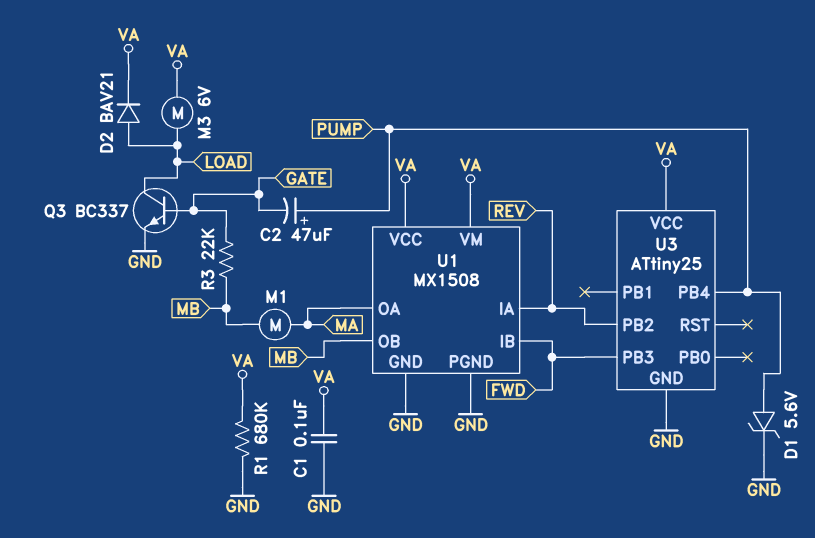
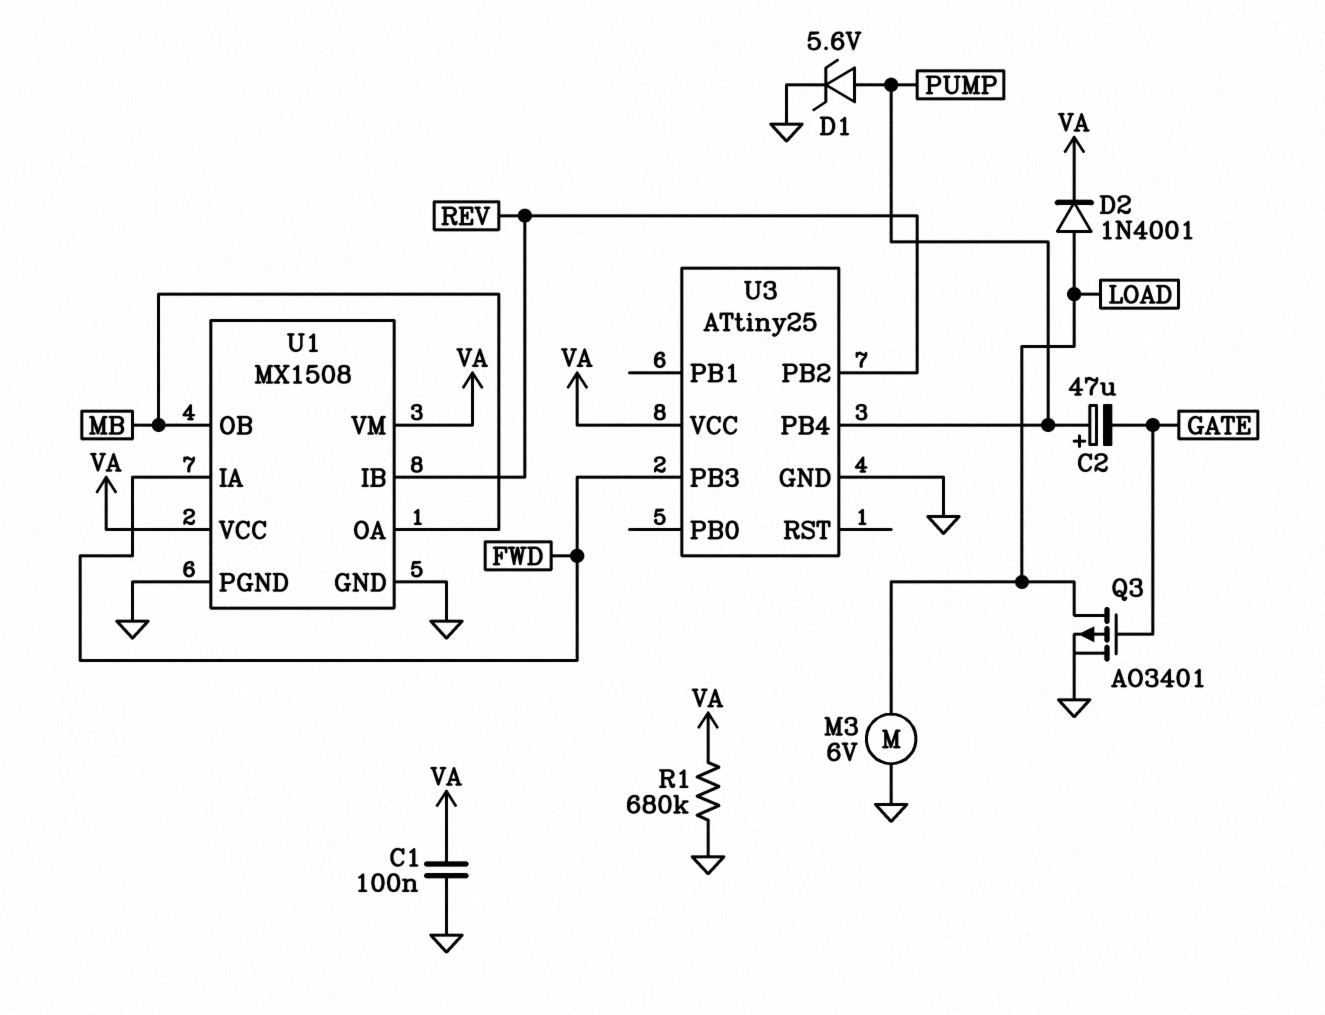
D2: diode BAV21 (A LOAD, K VA) -> diode 1N4001 (A LOAD, K VA)
M1: motor (MA, MB) -> none
M3: motor 6V (LOAD, VA) -> motor 6V (GND, LOAD)
Q3: NPN BC337 (B GATE, C LOAD, E GND) -> PMOS AO3401 (G GATE, D LOAD, S GND)
R3: 22k (GATE, MB) -> none
U1 pin IA: REV -> FWD
U1 pin IB: FWD -> REV
U1 pin OA: MA -> MB

